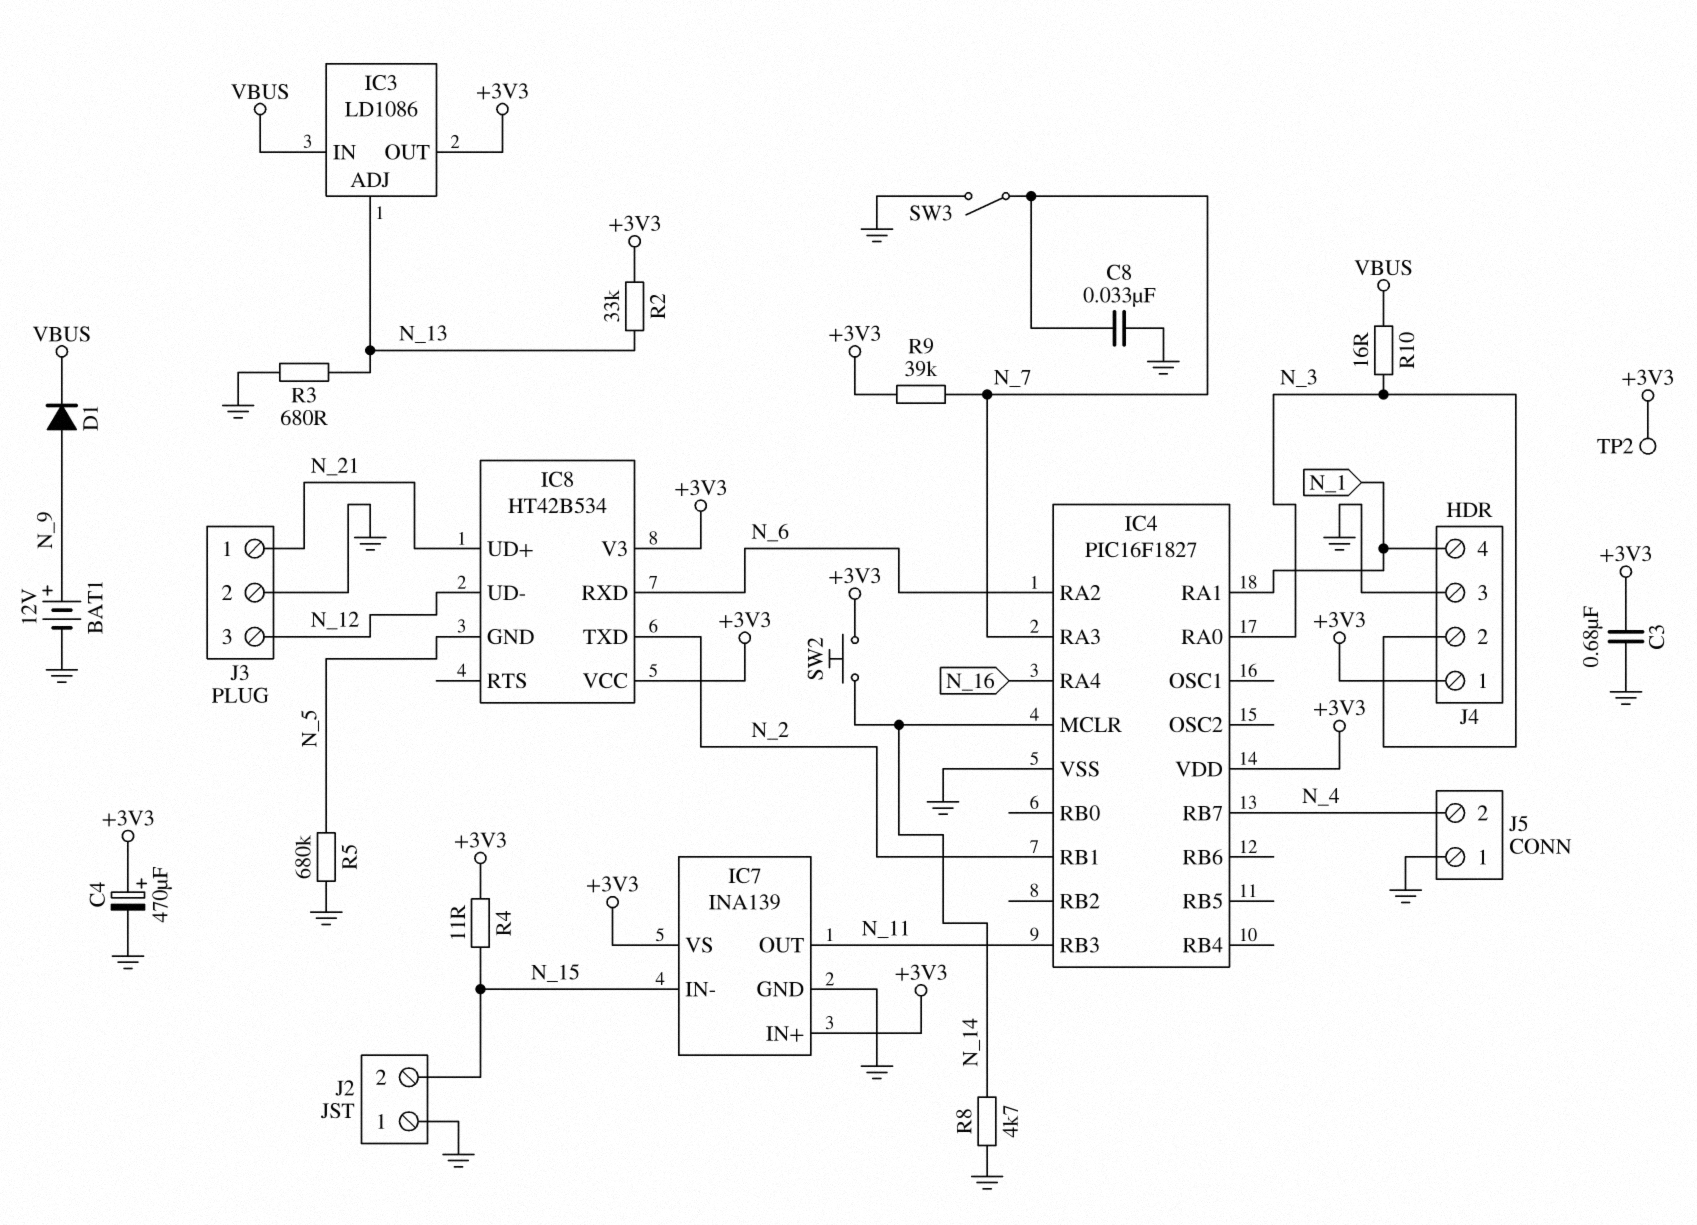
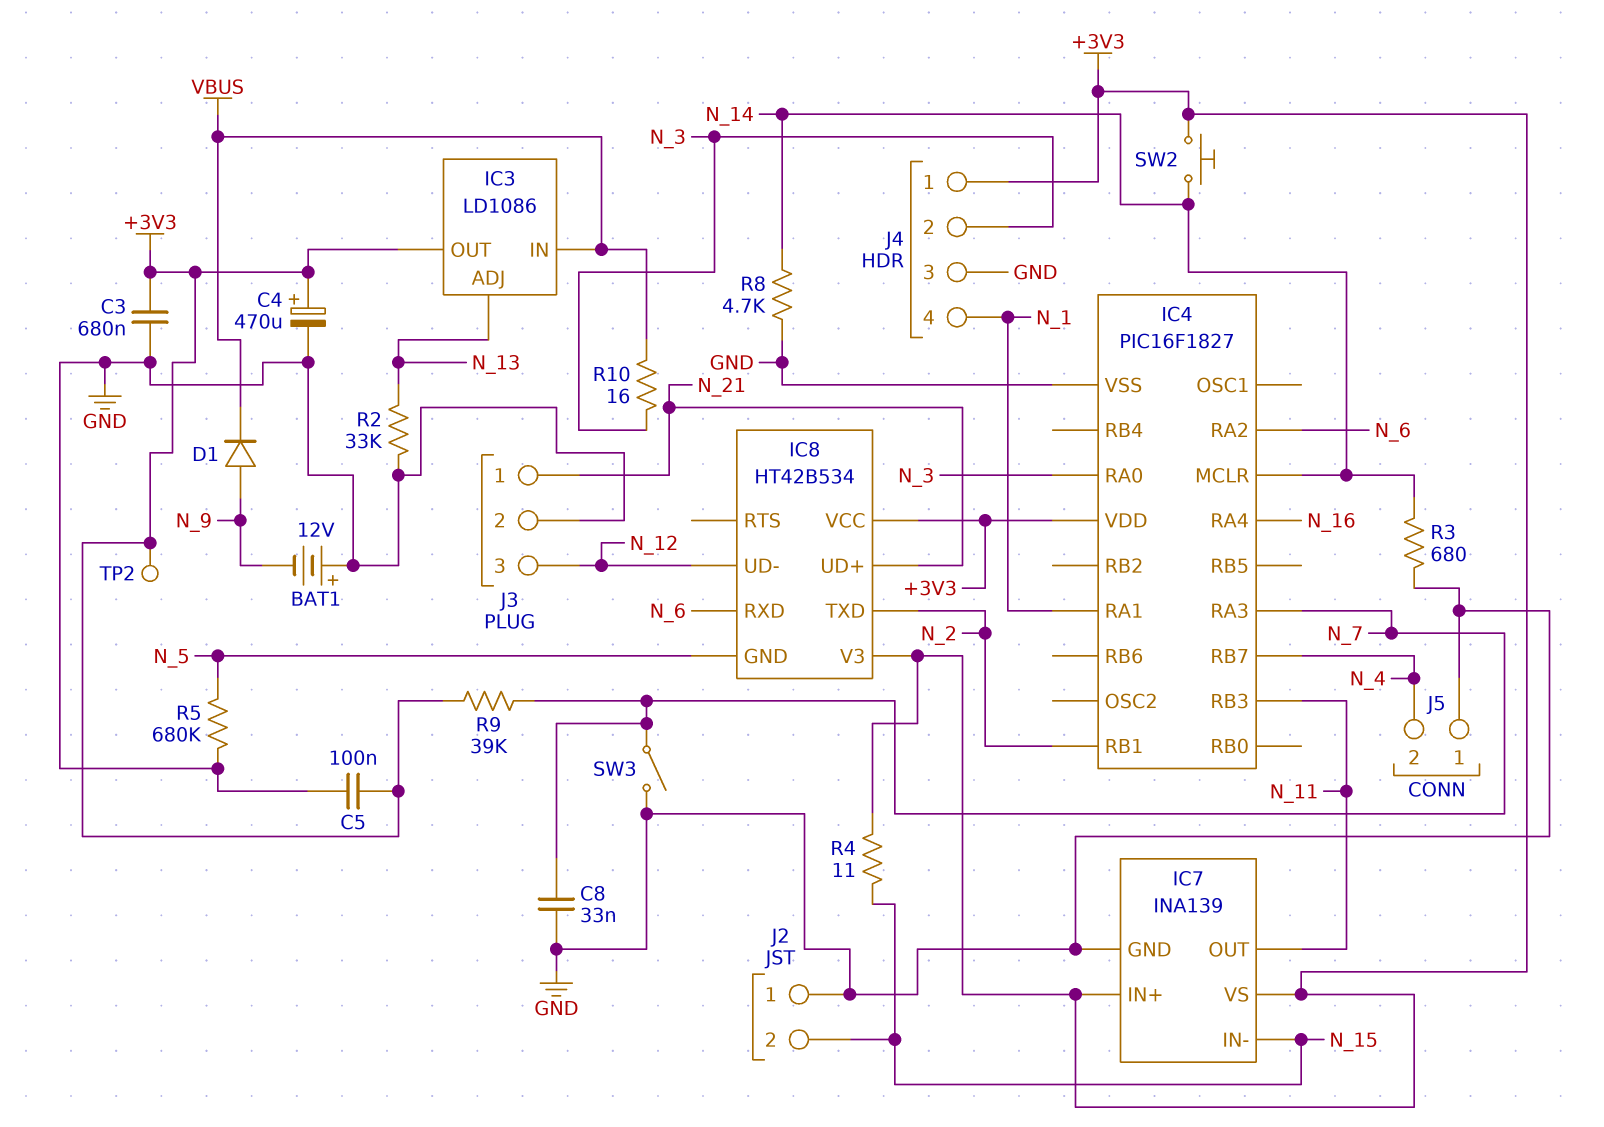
BAT1: 12V (plus N_9, minus GND) -> 12V (plus GND, minus N_9)
C5: none -> 100nF (+3V3, GND)
R2: 33k (+3V3, N_13) -> 33k (GND, N_13)
R3: 680 (GND, N_13) -> 680 (GND, N_14)

